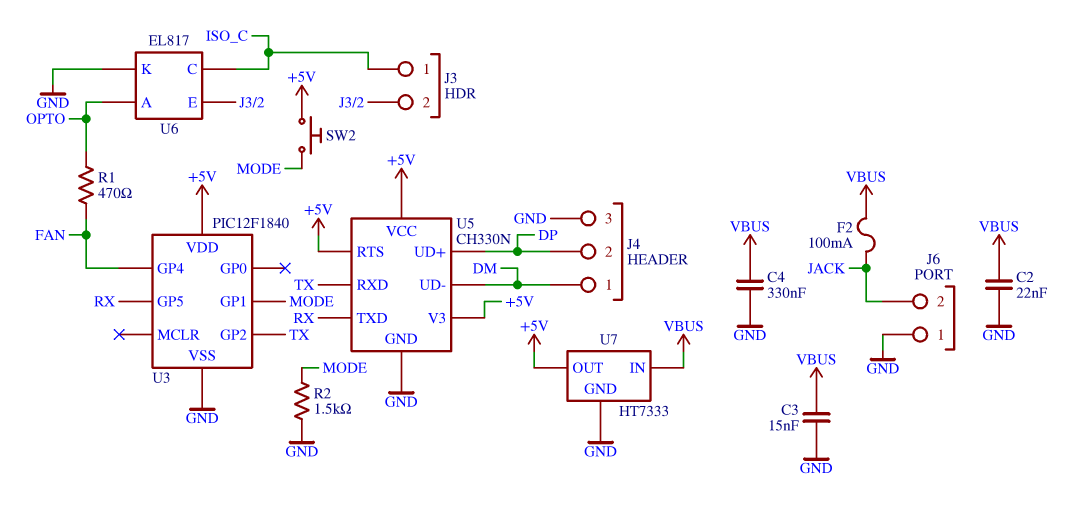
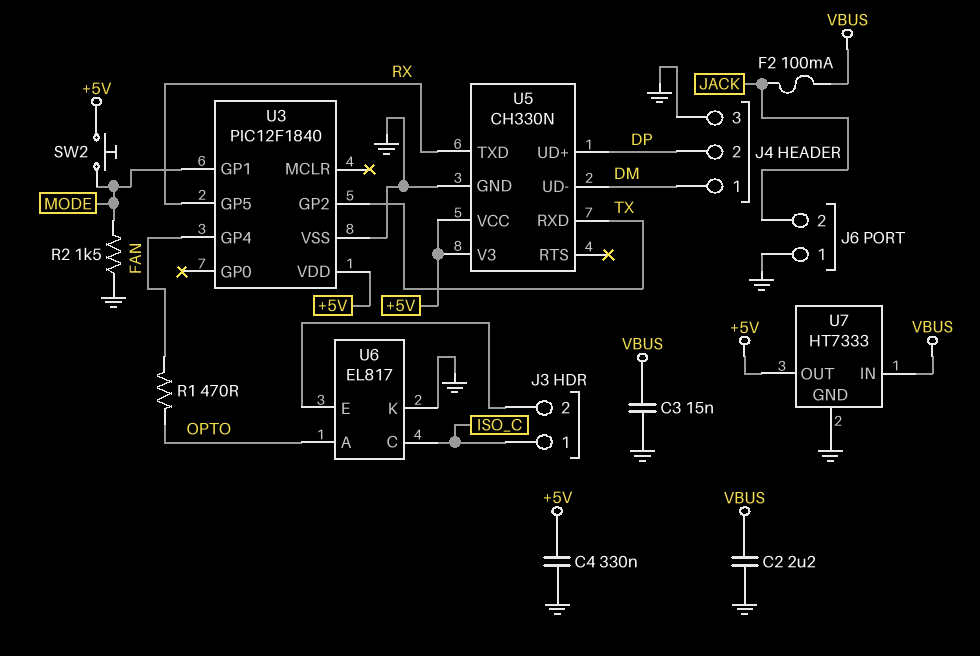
C2: 22nF (GND, VBUS) -> 2.2uF (GND, VBUS)
C4: 330nF (GND, VBUS) -> 330nF (+5V, GND)
U5 pin RTS: +5V -> none

